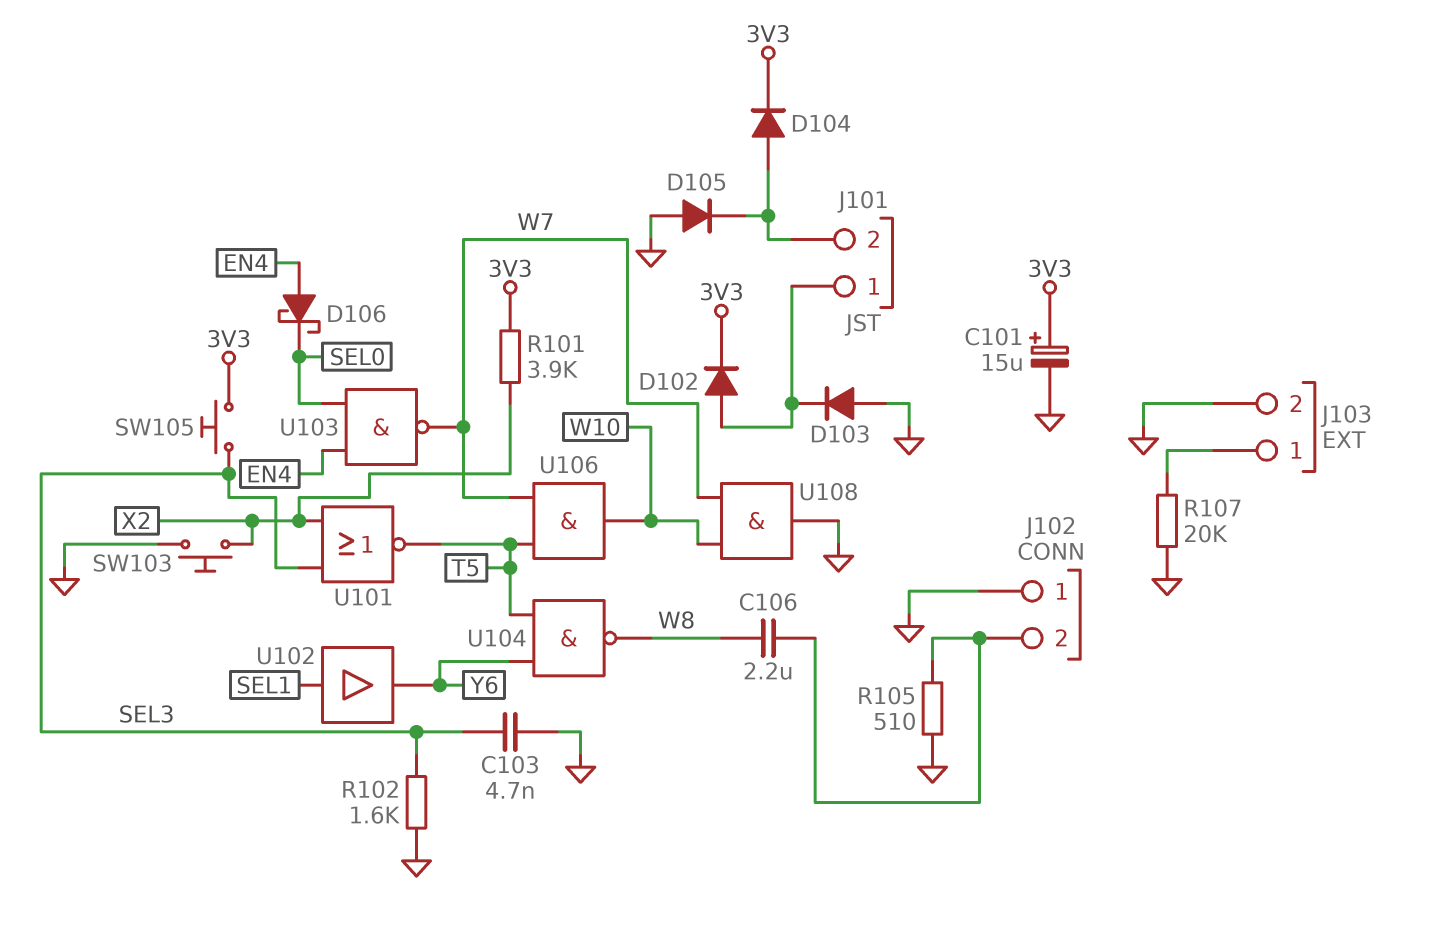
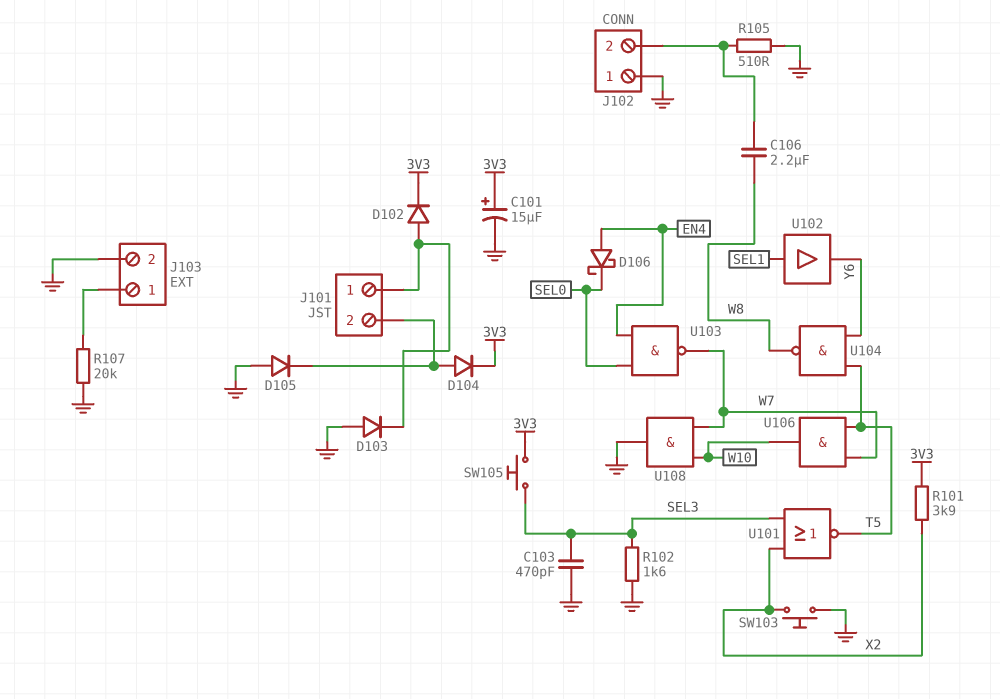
C103: 4.7nF (GND, SEL3) -> 470pF (GND, SEL3)

